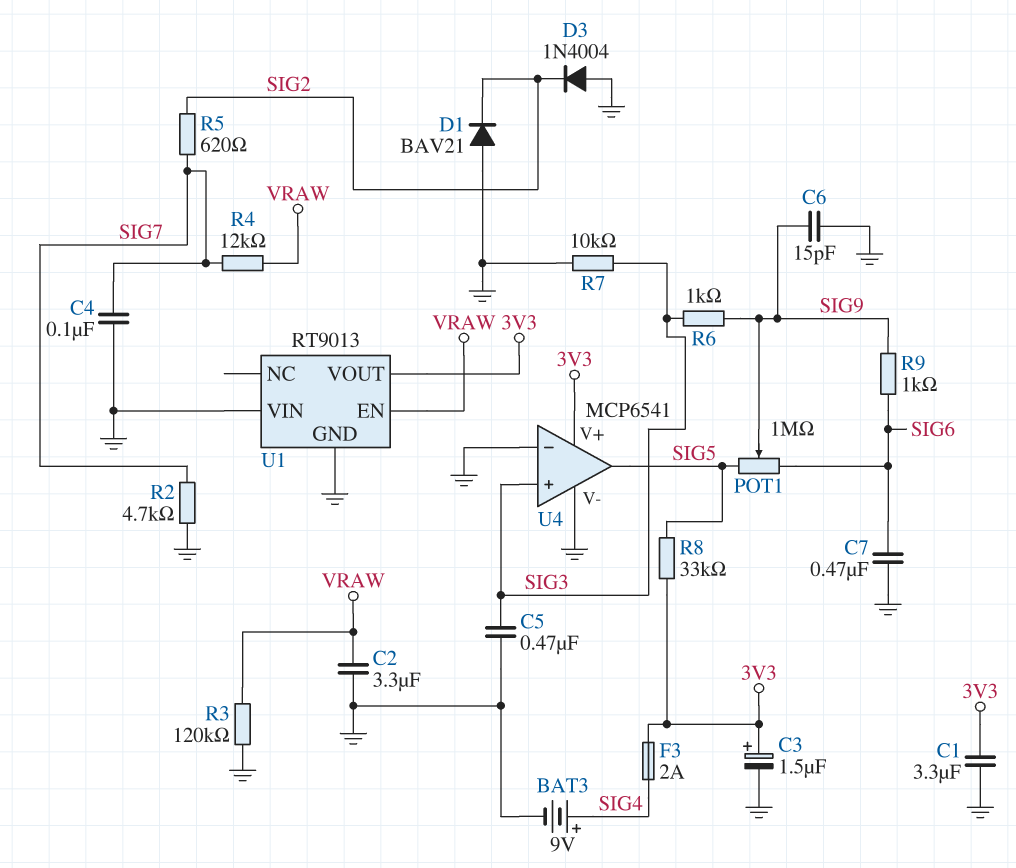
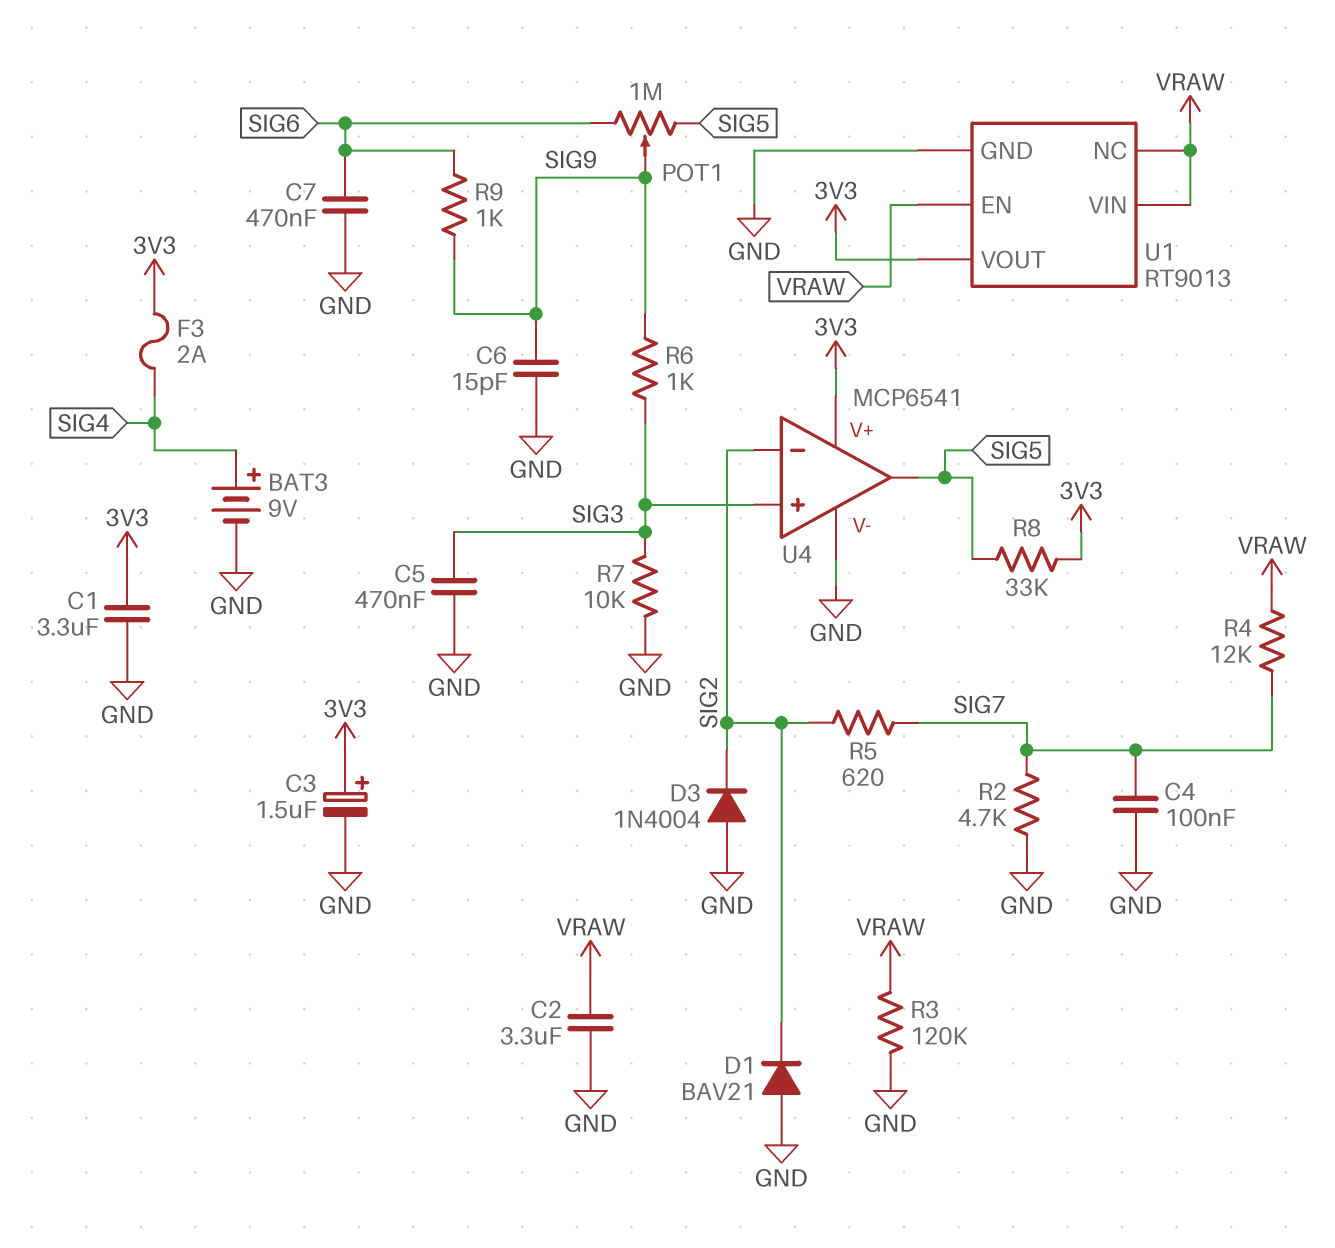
U1 pin NC: none -> VRAW
U1 pin VIN: GND -> VRAW
U4 pin in-: GND -> SIG2

